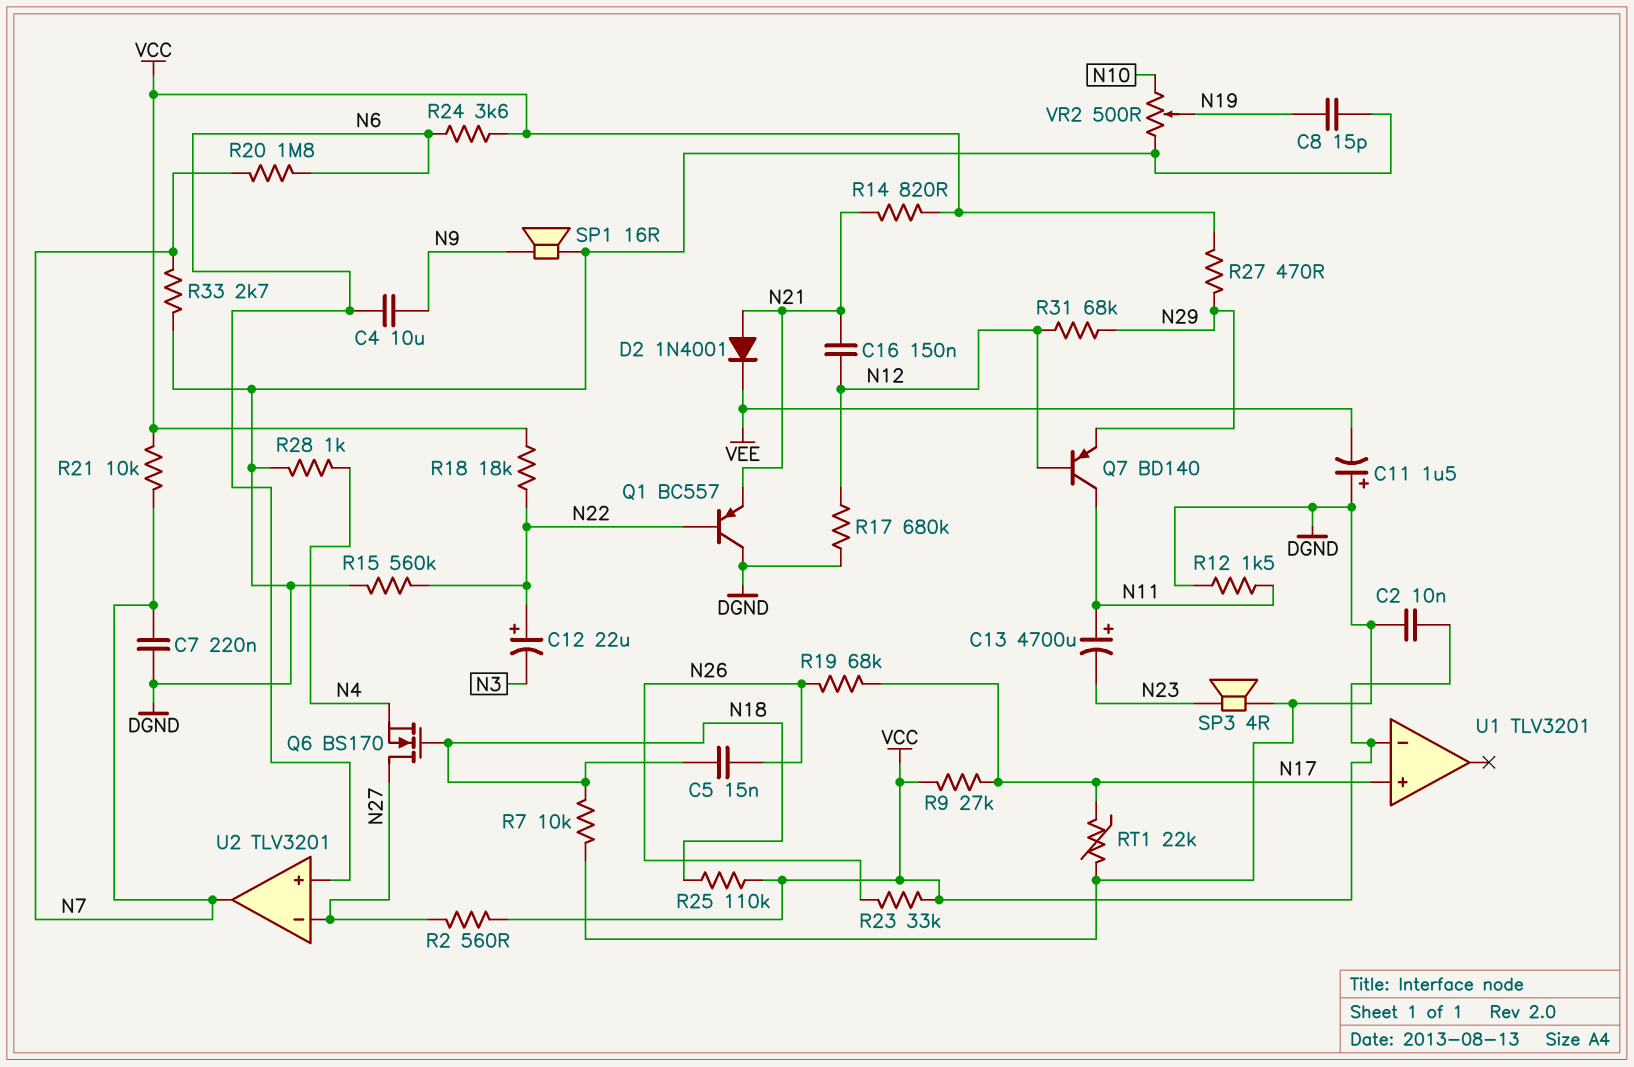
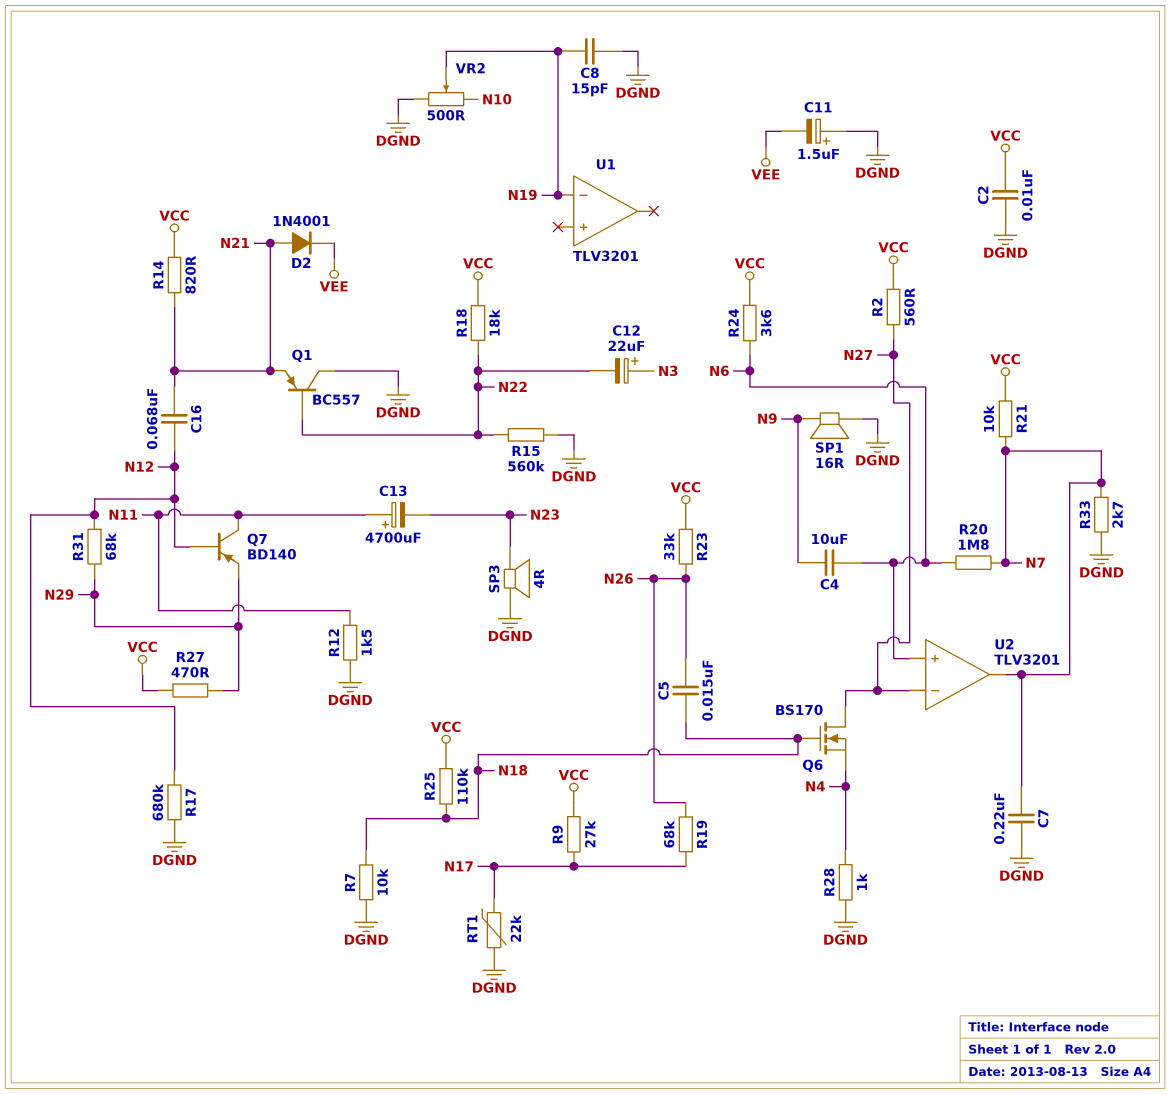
C12: 22uF (plus N22, minus N3) -> 22uF (plus N3, minus N22)
C16: 150nF (N12, N21) -> 68nF (N12, N21)
U1 pin in+: N17 -> none
U1 pin in-: VCC -> N19

